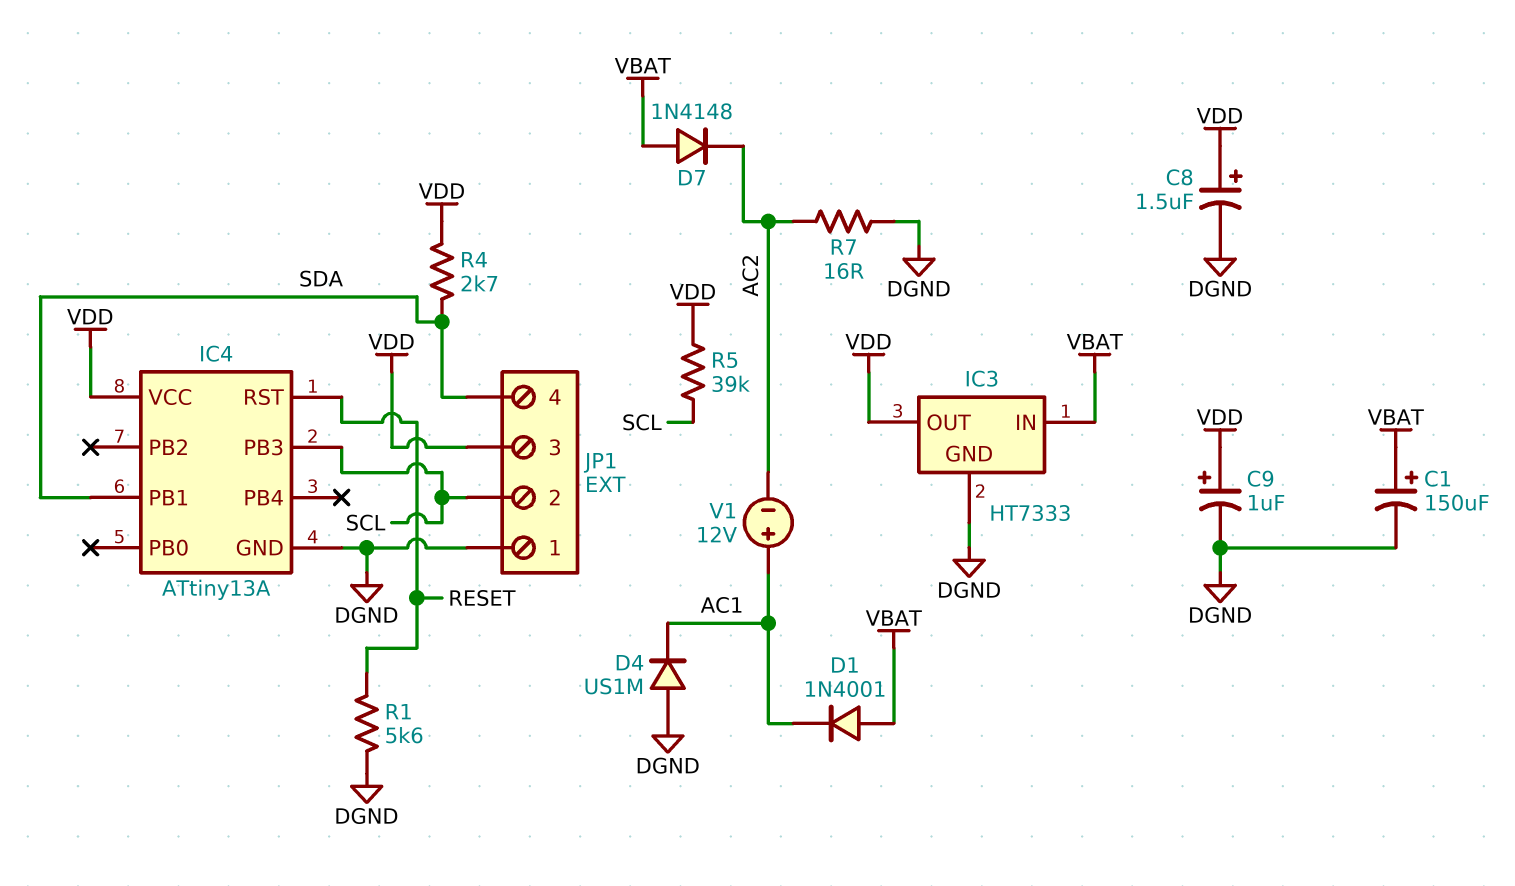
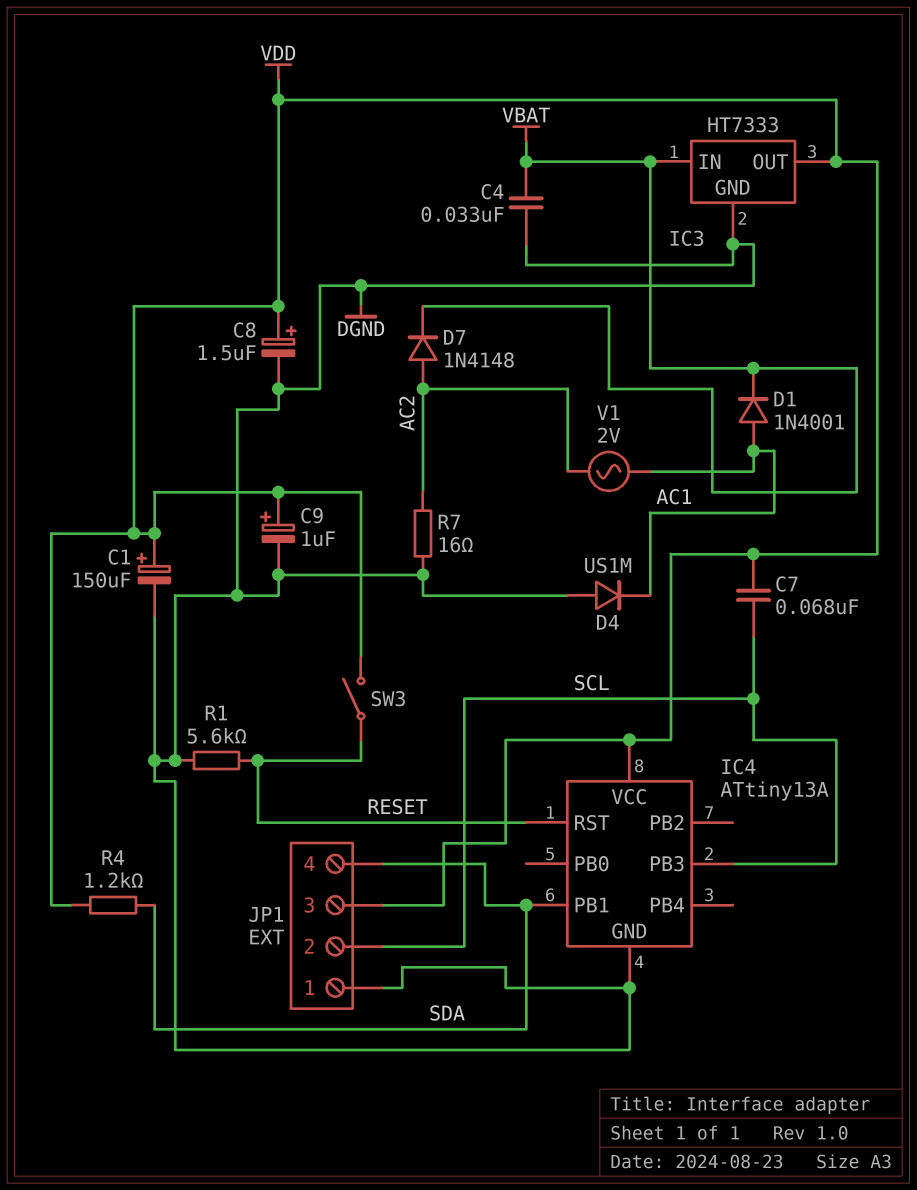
C1: 150uF (plus VBAT, minus DGND) -> 150uF (plus VDD, minus DGND)
C4: none -> 33nF (DGND, VBAT)
C7: none -> 68nF (SCL, VDD)
D1: diode 1N4001 (A VBAT, K AC1) -> diode 1N4001 (A AC1, K VBAT)
D7: diode 1N4148 (A VBAT, K AC2) -> diode 1N4148 (A AC2, K VBAT)
R4: 2.7k (SDA, VDD) -> 1.2k (SDA, VDD)
R5: 39k (SCL, VDD) -> none
SW3: none -> switch (RESET, VDD)
V1: 12V (plus AC1, minus AC2) -> AC 2V (AC1, AC2)

